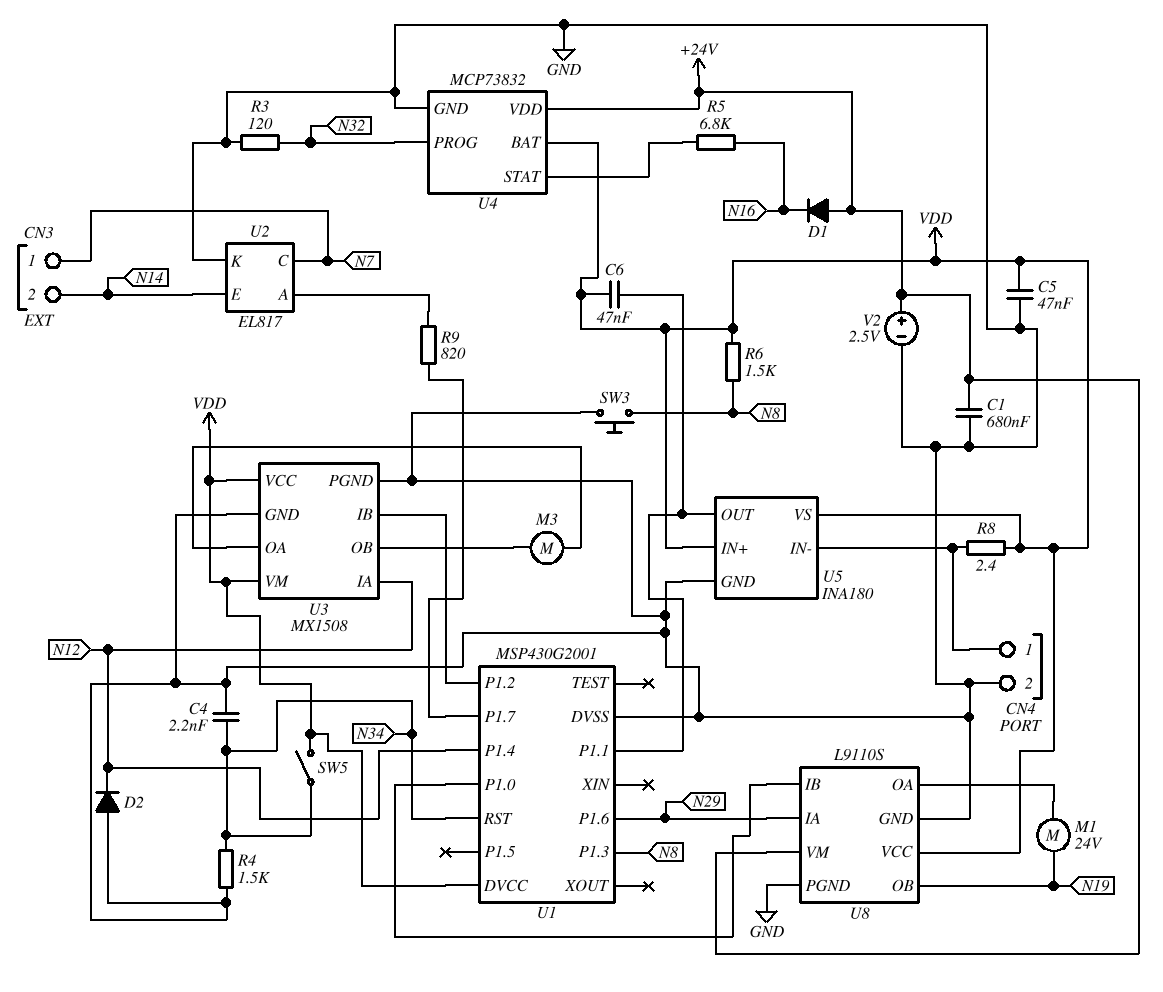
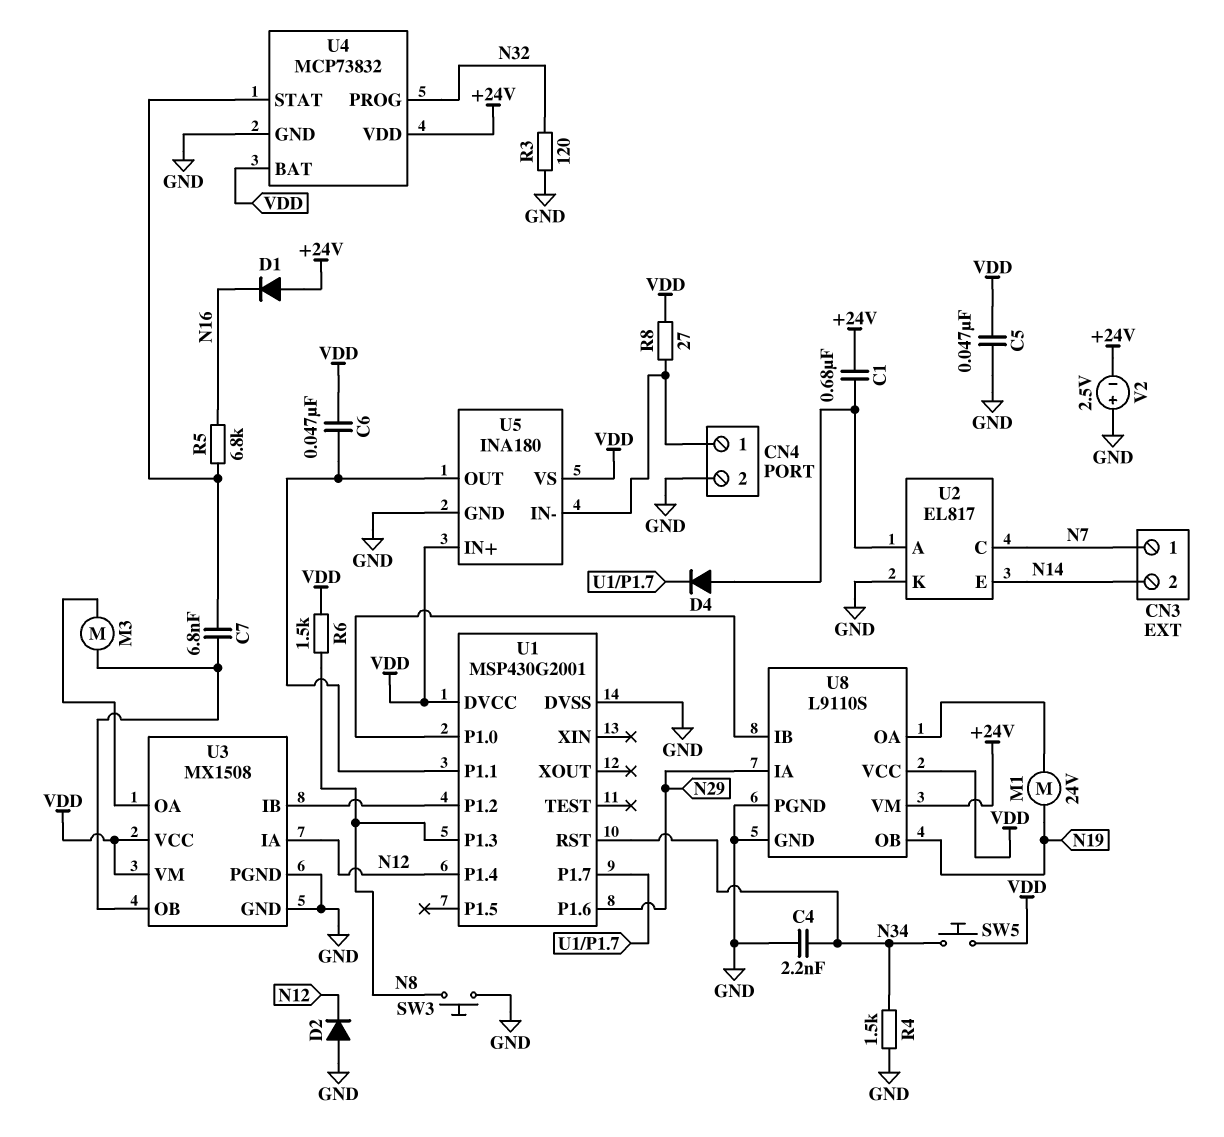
C1: 680nF (+24V, GND) -> 680nF (+24V, U2/A)
C7: none -> 6.8nF (U3/OB, U4/STAT)
D4: none -> diode (A U2/A, K U1/P1.7)
R8: 2.4 (CN4/1, VDD) -> 27 (CN4/1, VDD)
R9: 820 (U1/P1.7, U2/A) -> none
SW5: switch (N34, VDD) -> button (N34, VDD)
V2: 2.5V (plus +24V, minus GND) -> 2.5V (plus GND, minus +24V)

